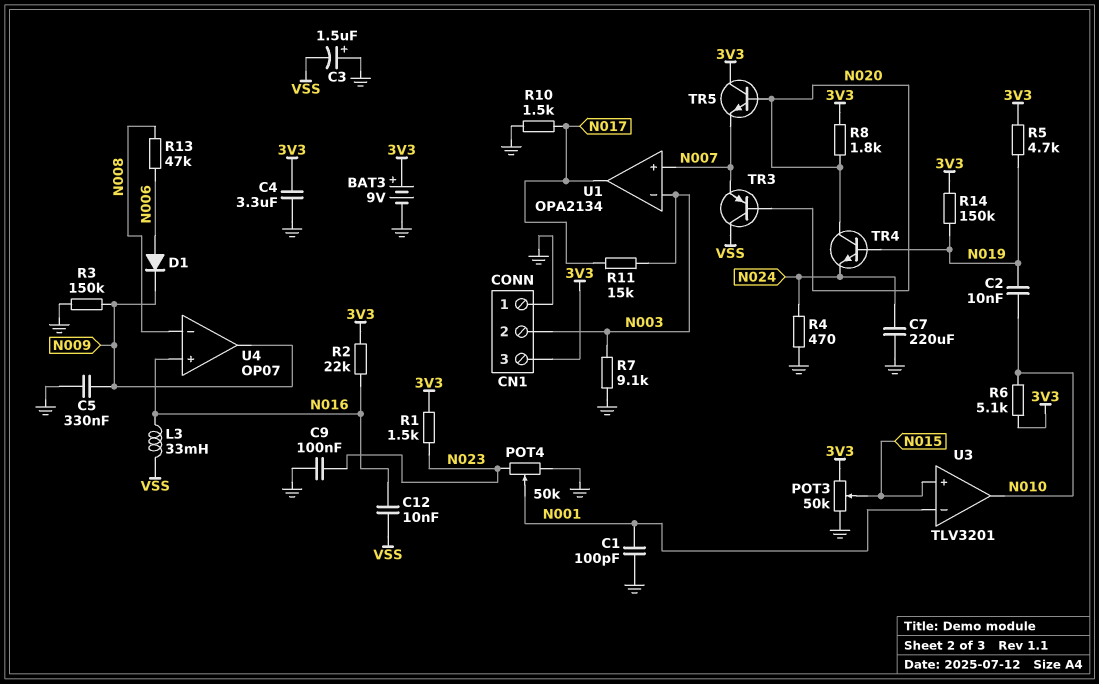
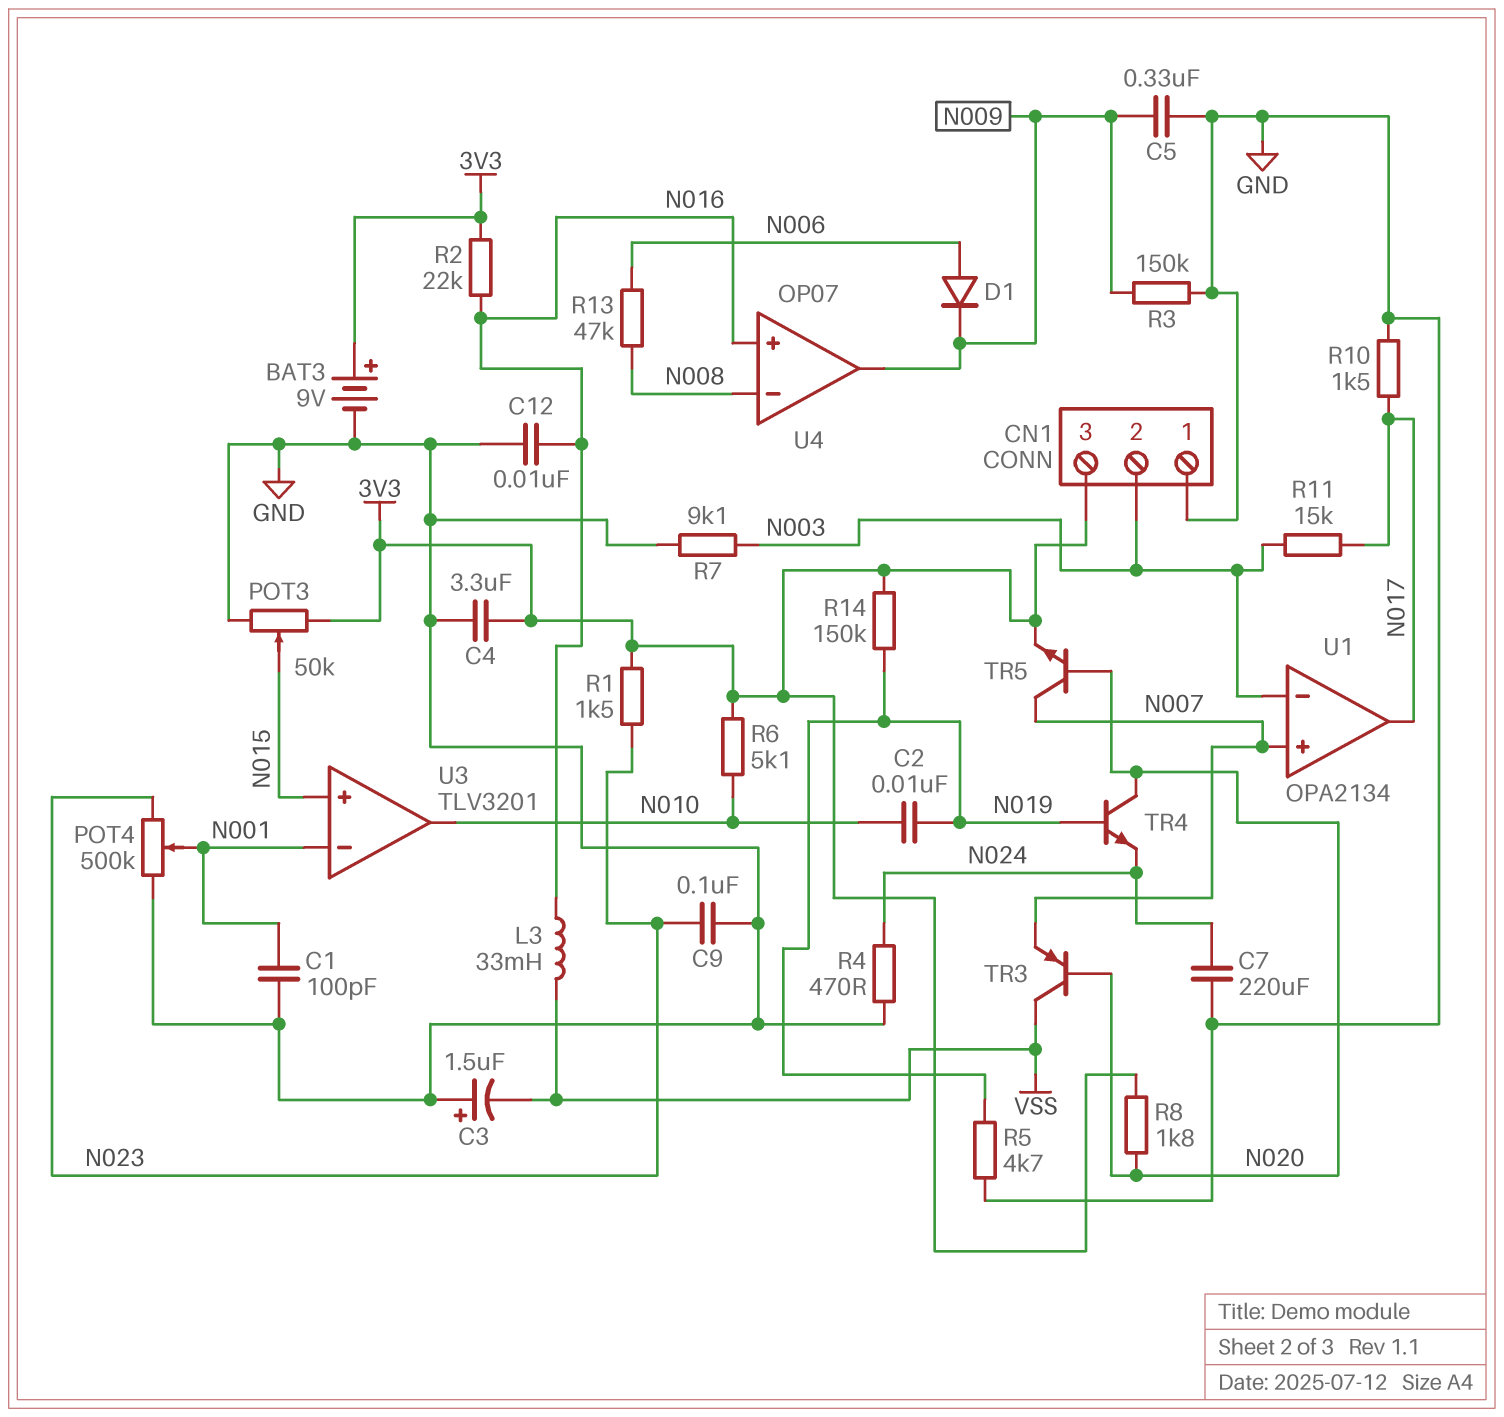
C12: 10nF (N016, VSS) -> 10nF (GND, N016)
POT4: 50k (GND, N023, wiper N001) -> 500k (GND, N023, wiper N001)
R5: 4.7k (3V3, N019) -> 4.7k (GND, N019)
TR5: NPN (B N020, C 3V3, E N007) -> NPN (B N020, C N007, E 3V3)

